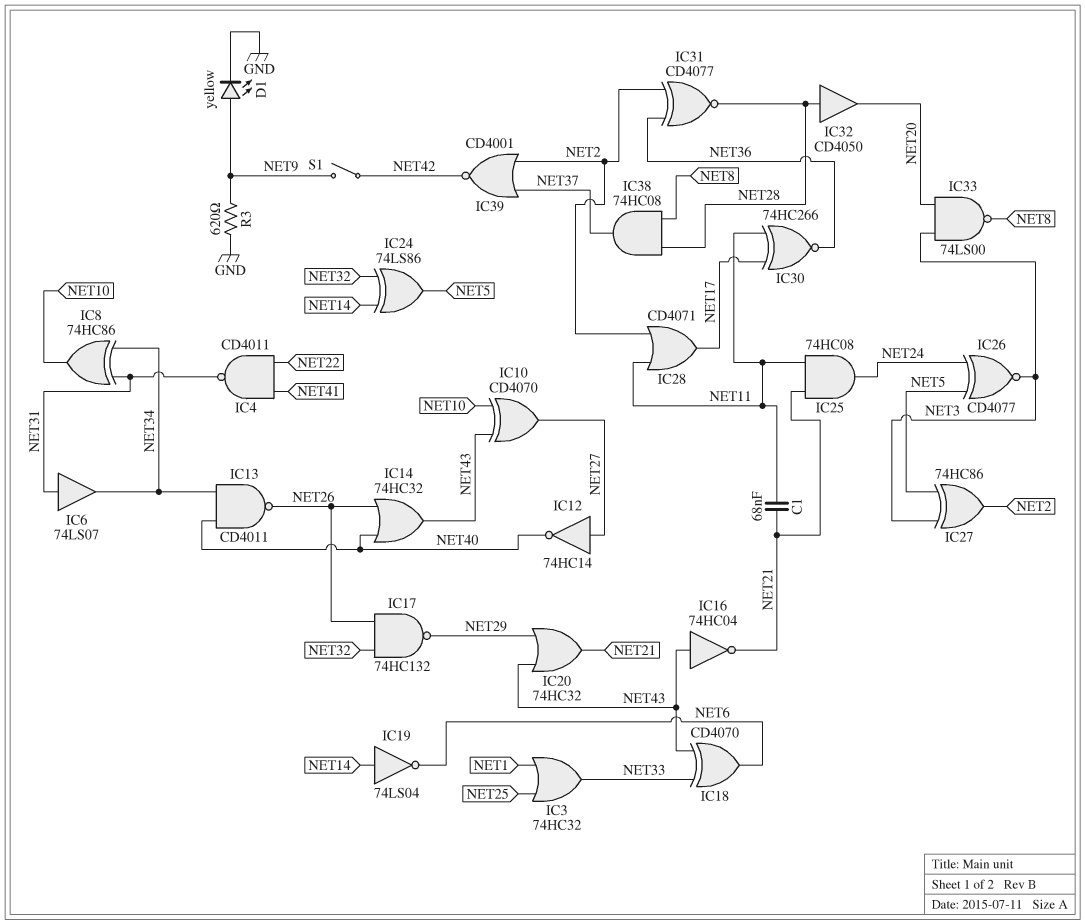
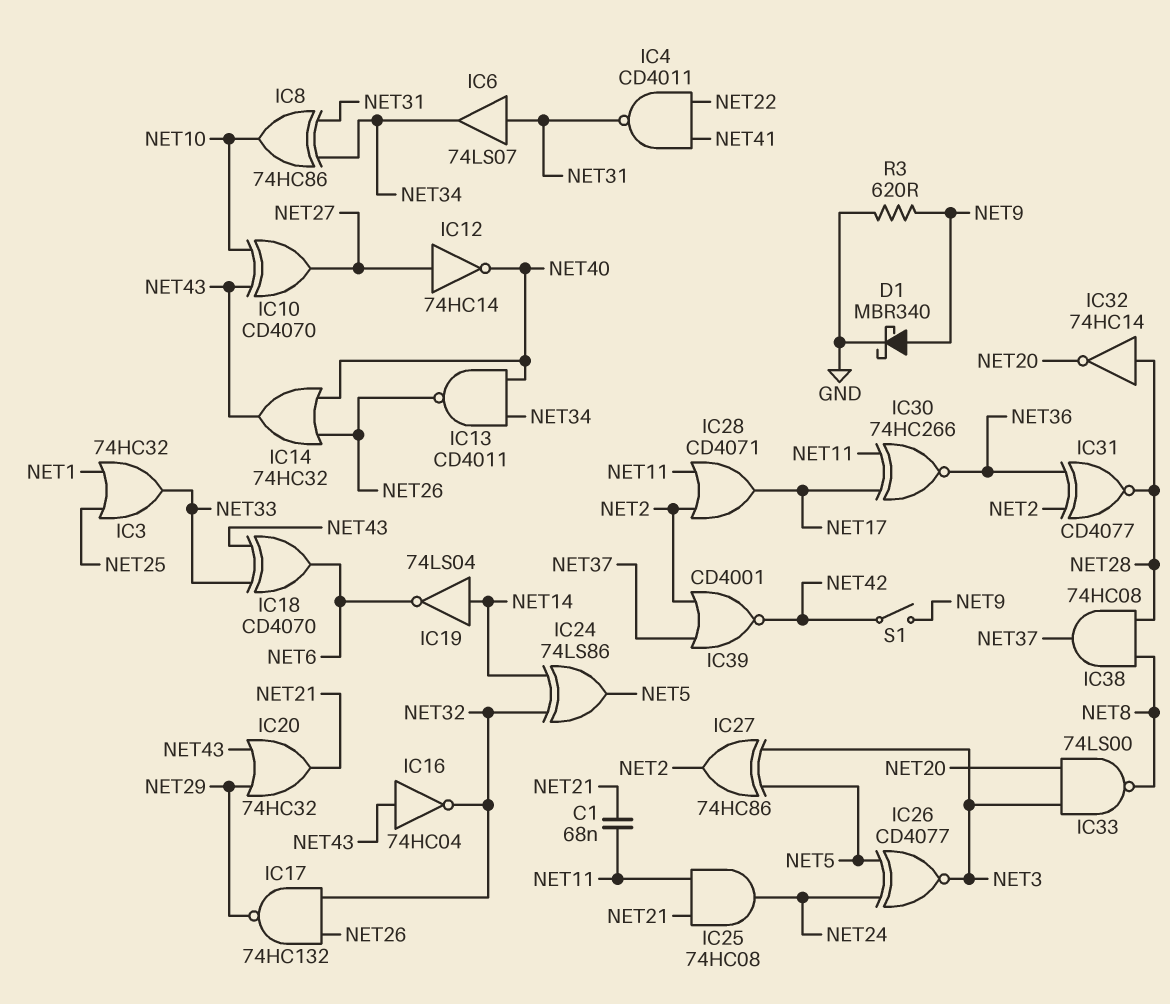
D1: LED yellow (A NET9, K GND) -> schottky MBR340 (A NET9, K GND)
IC16: NOT 74HC04 (in NET43, out NET21) -> NOT 74HC04 (in NET43, out NET32)
IC32: buffer CD4050 (in NET28, out NET20) -> NOT 74HC14 (in NET28, out NET20)

